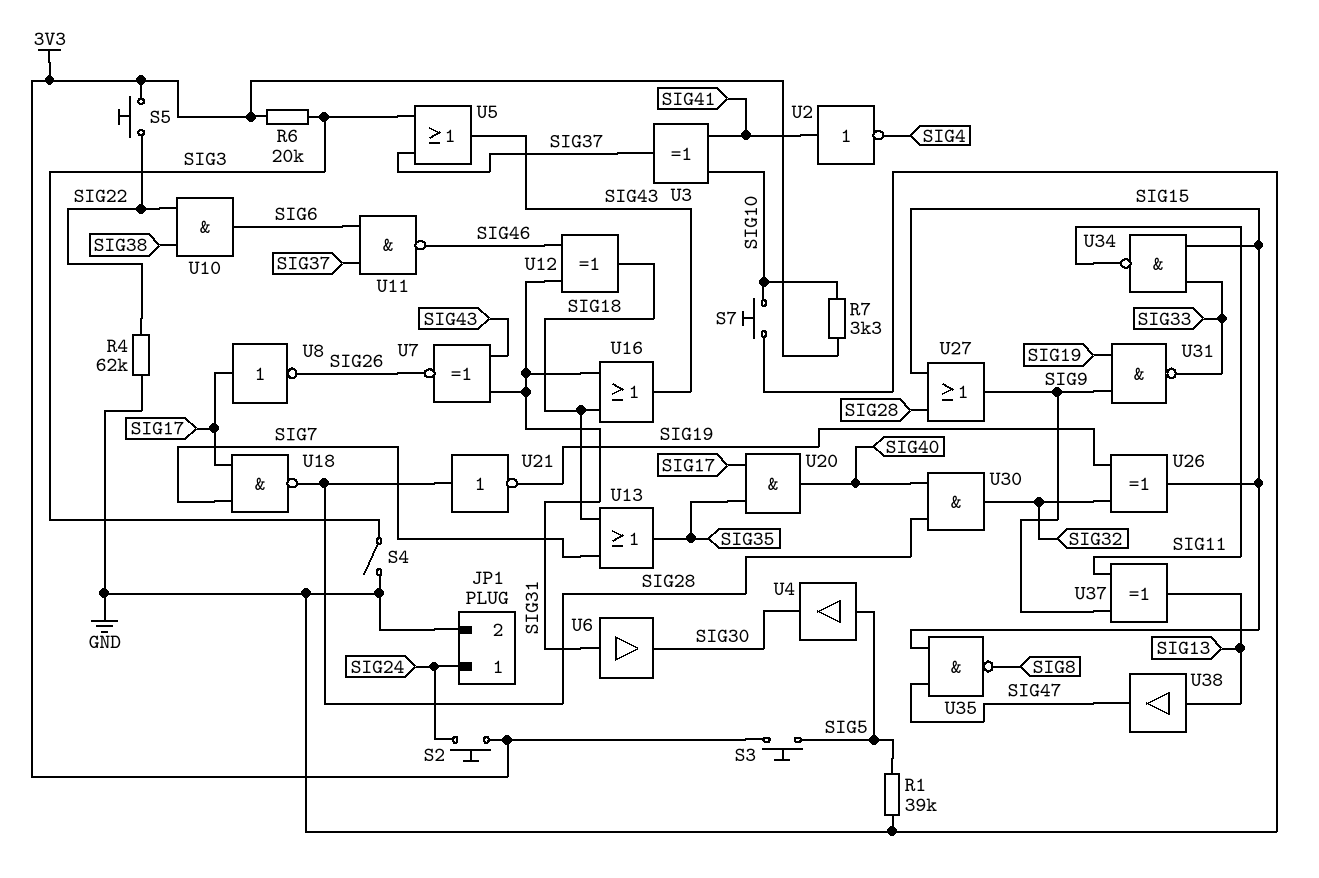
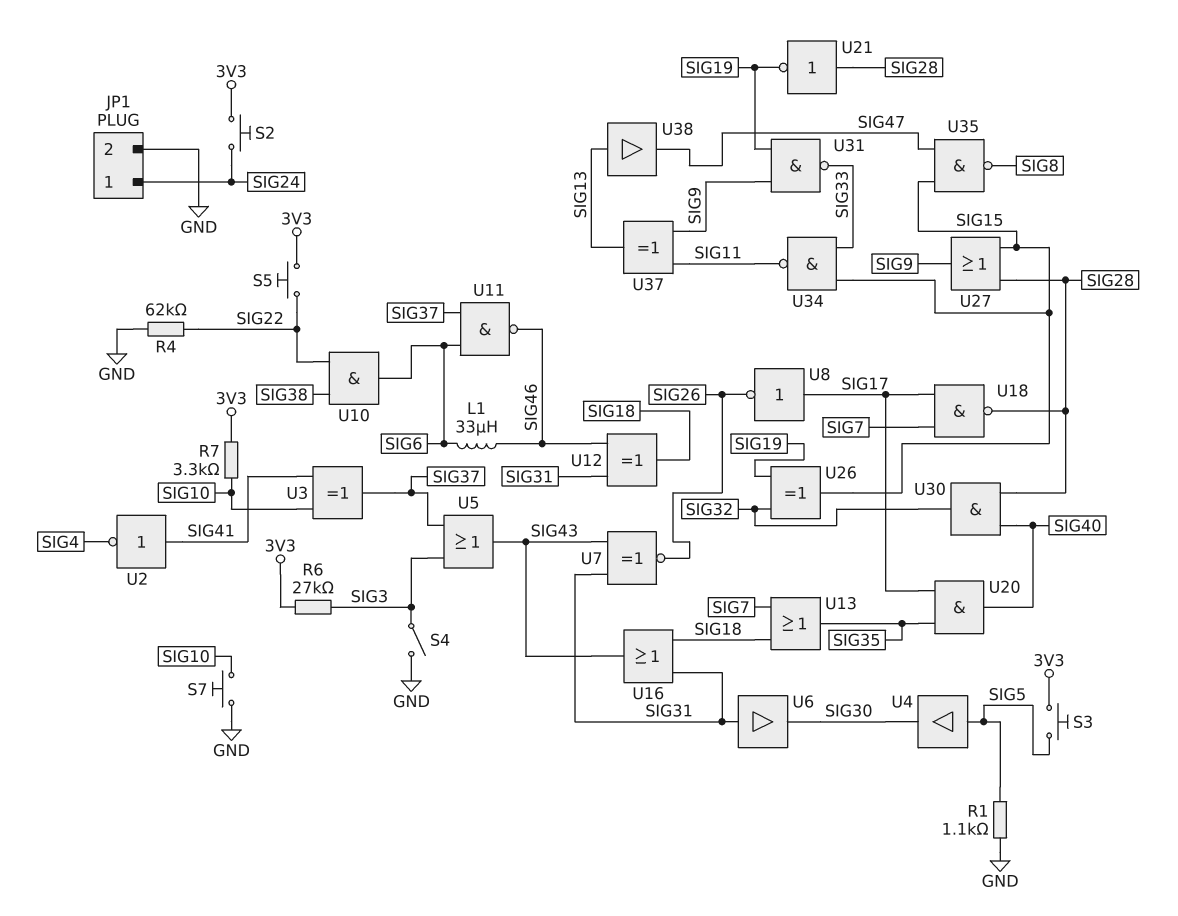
L1: none -> 33uH (SIG6, SIG46)
R1: 39k (GND, SIG5) -> 1.1k (GND, SIG5)
R6: 20k (3V3, SIG3) -> 27k (3V3, SIG3)

